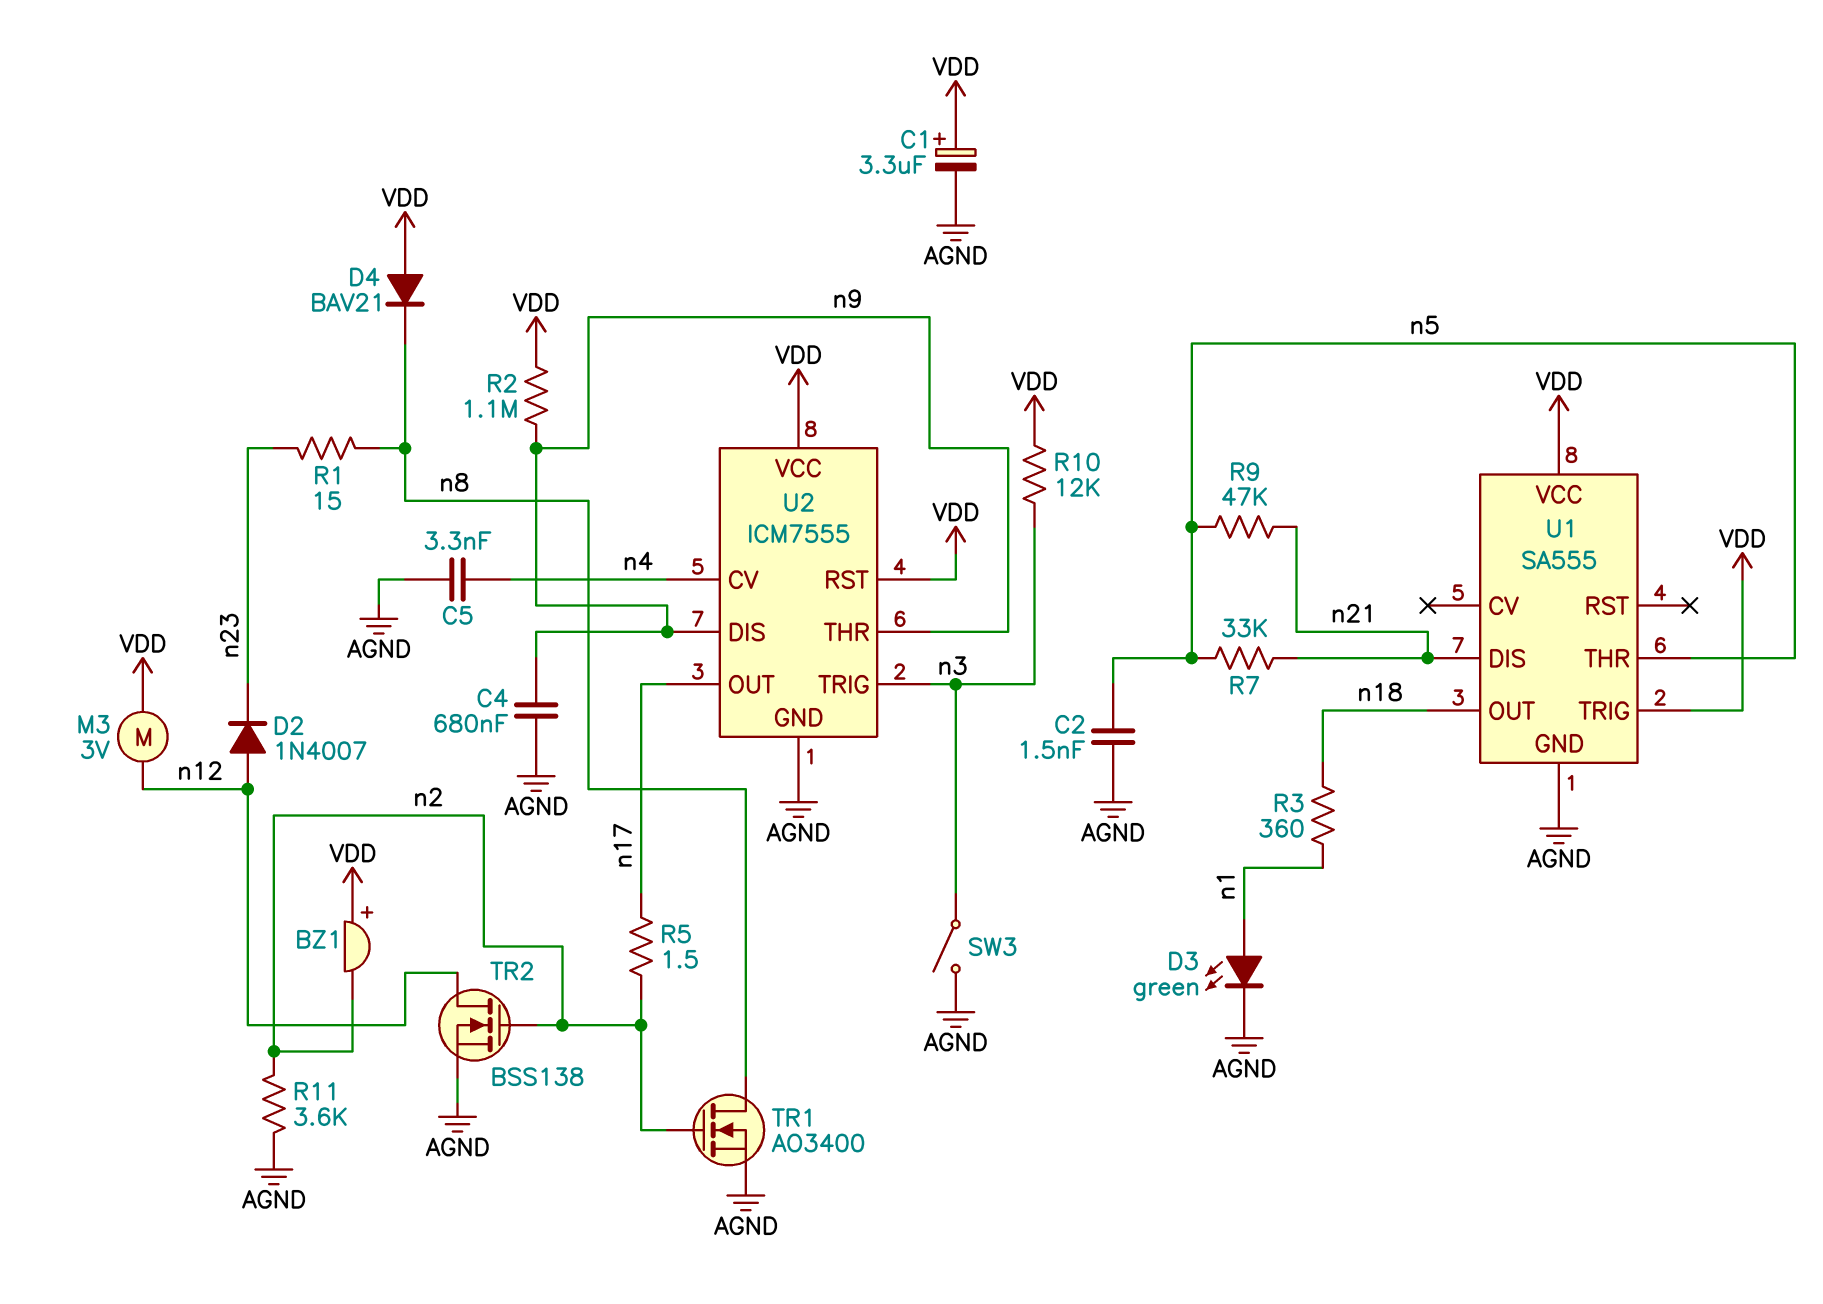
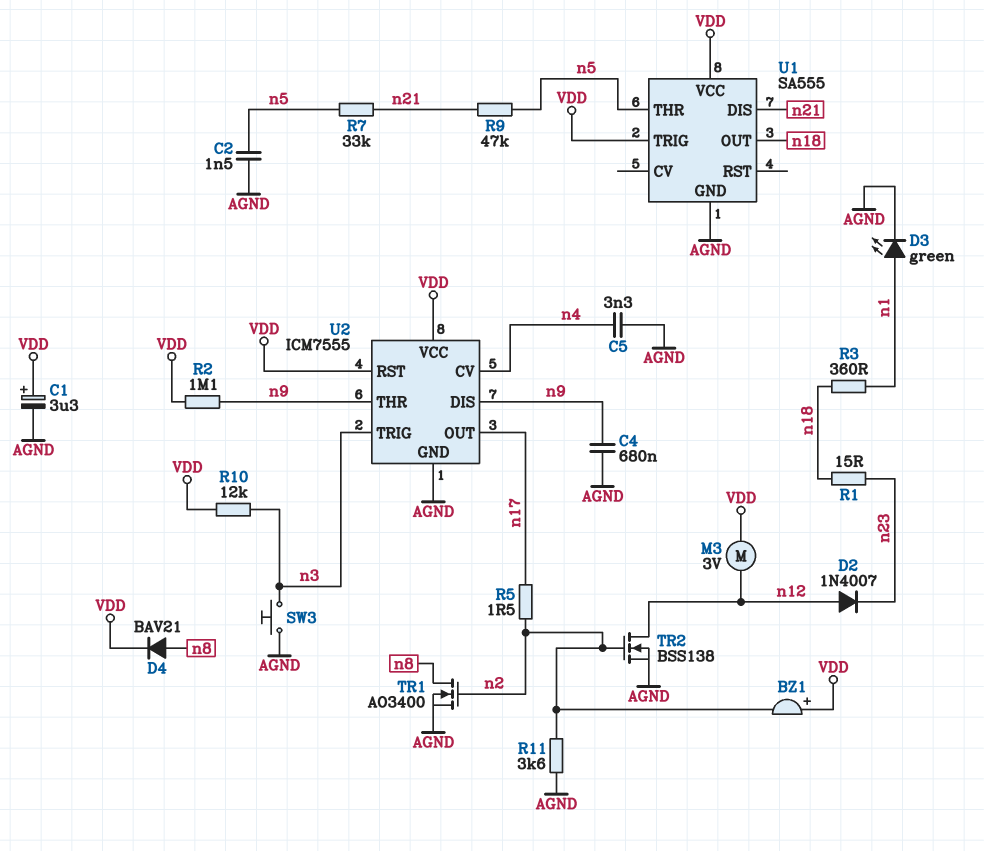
D4: diode BAV21 (A VDD, K n8) -> diode BAV21 (A n8, K VDD)
R1: 15 (n8, n23) -> 15 (n18, n23)
SW3: switch (AGND, n3) -> button (AGND, n3)

